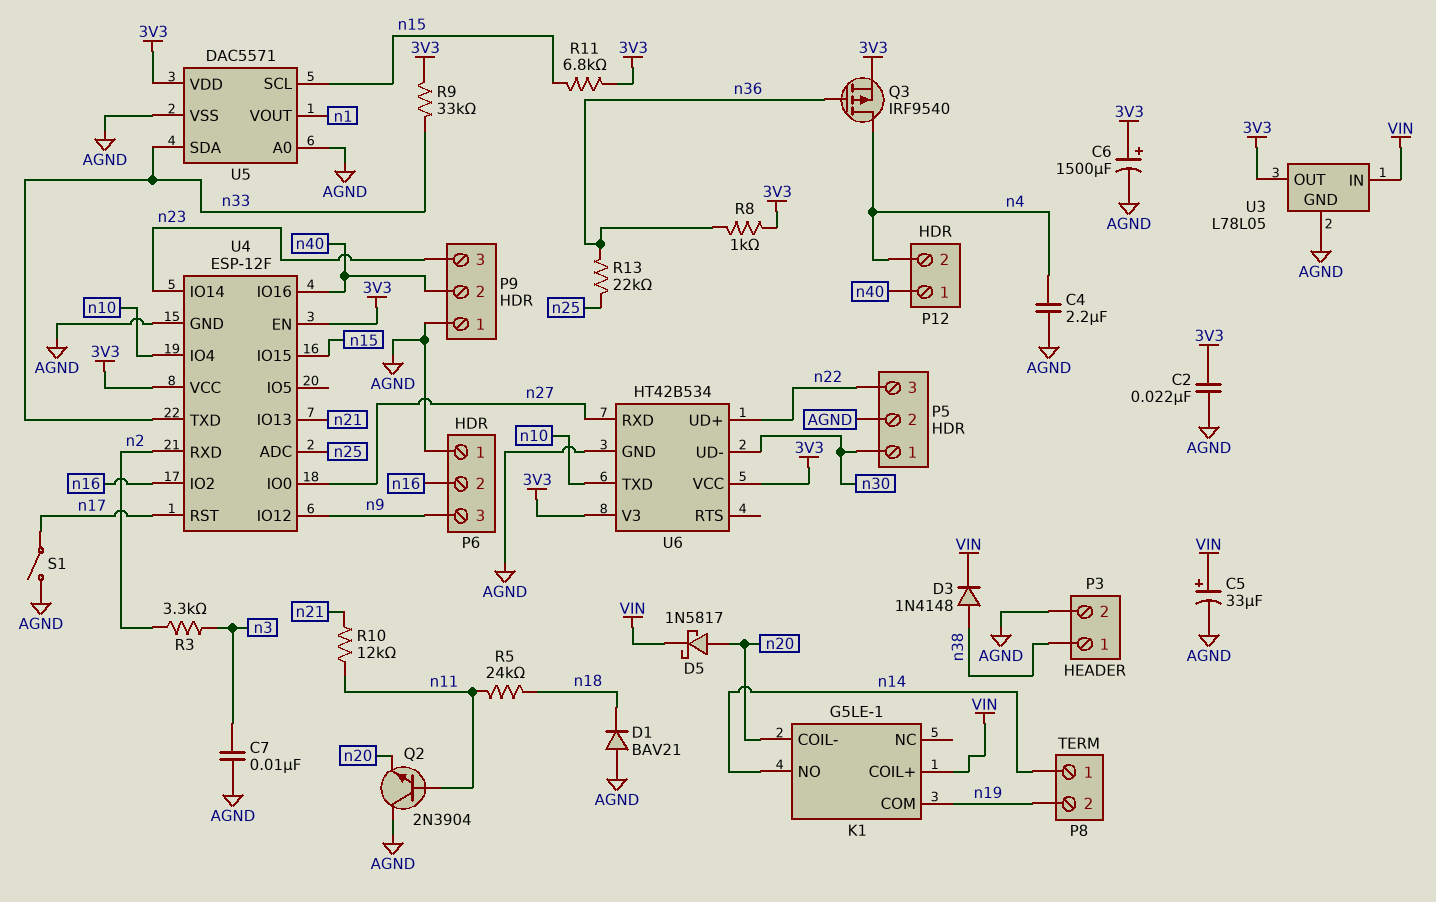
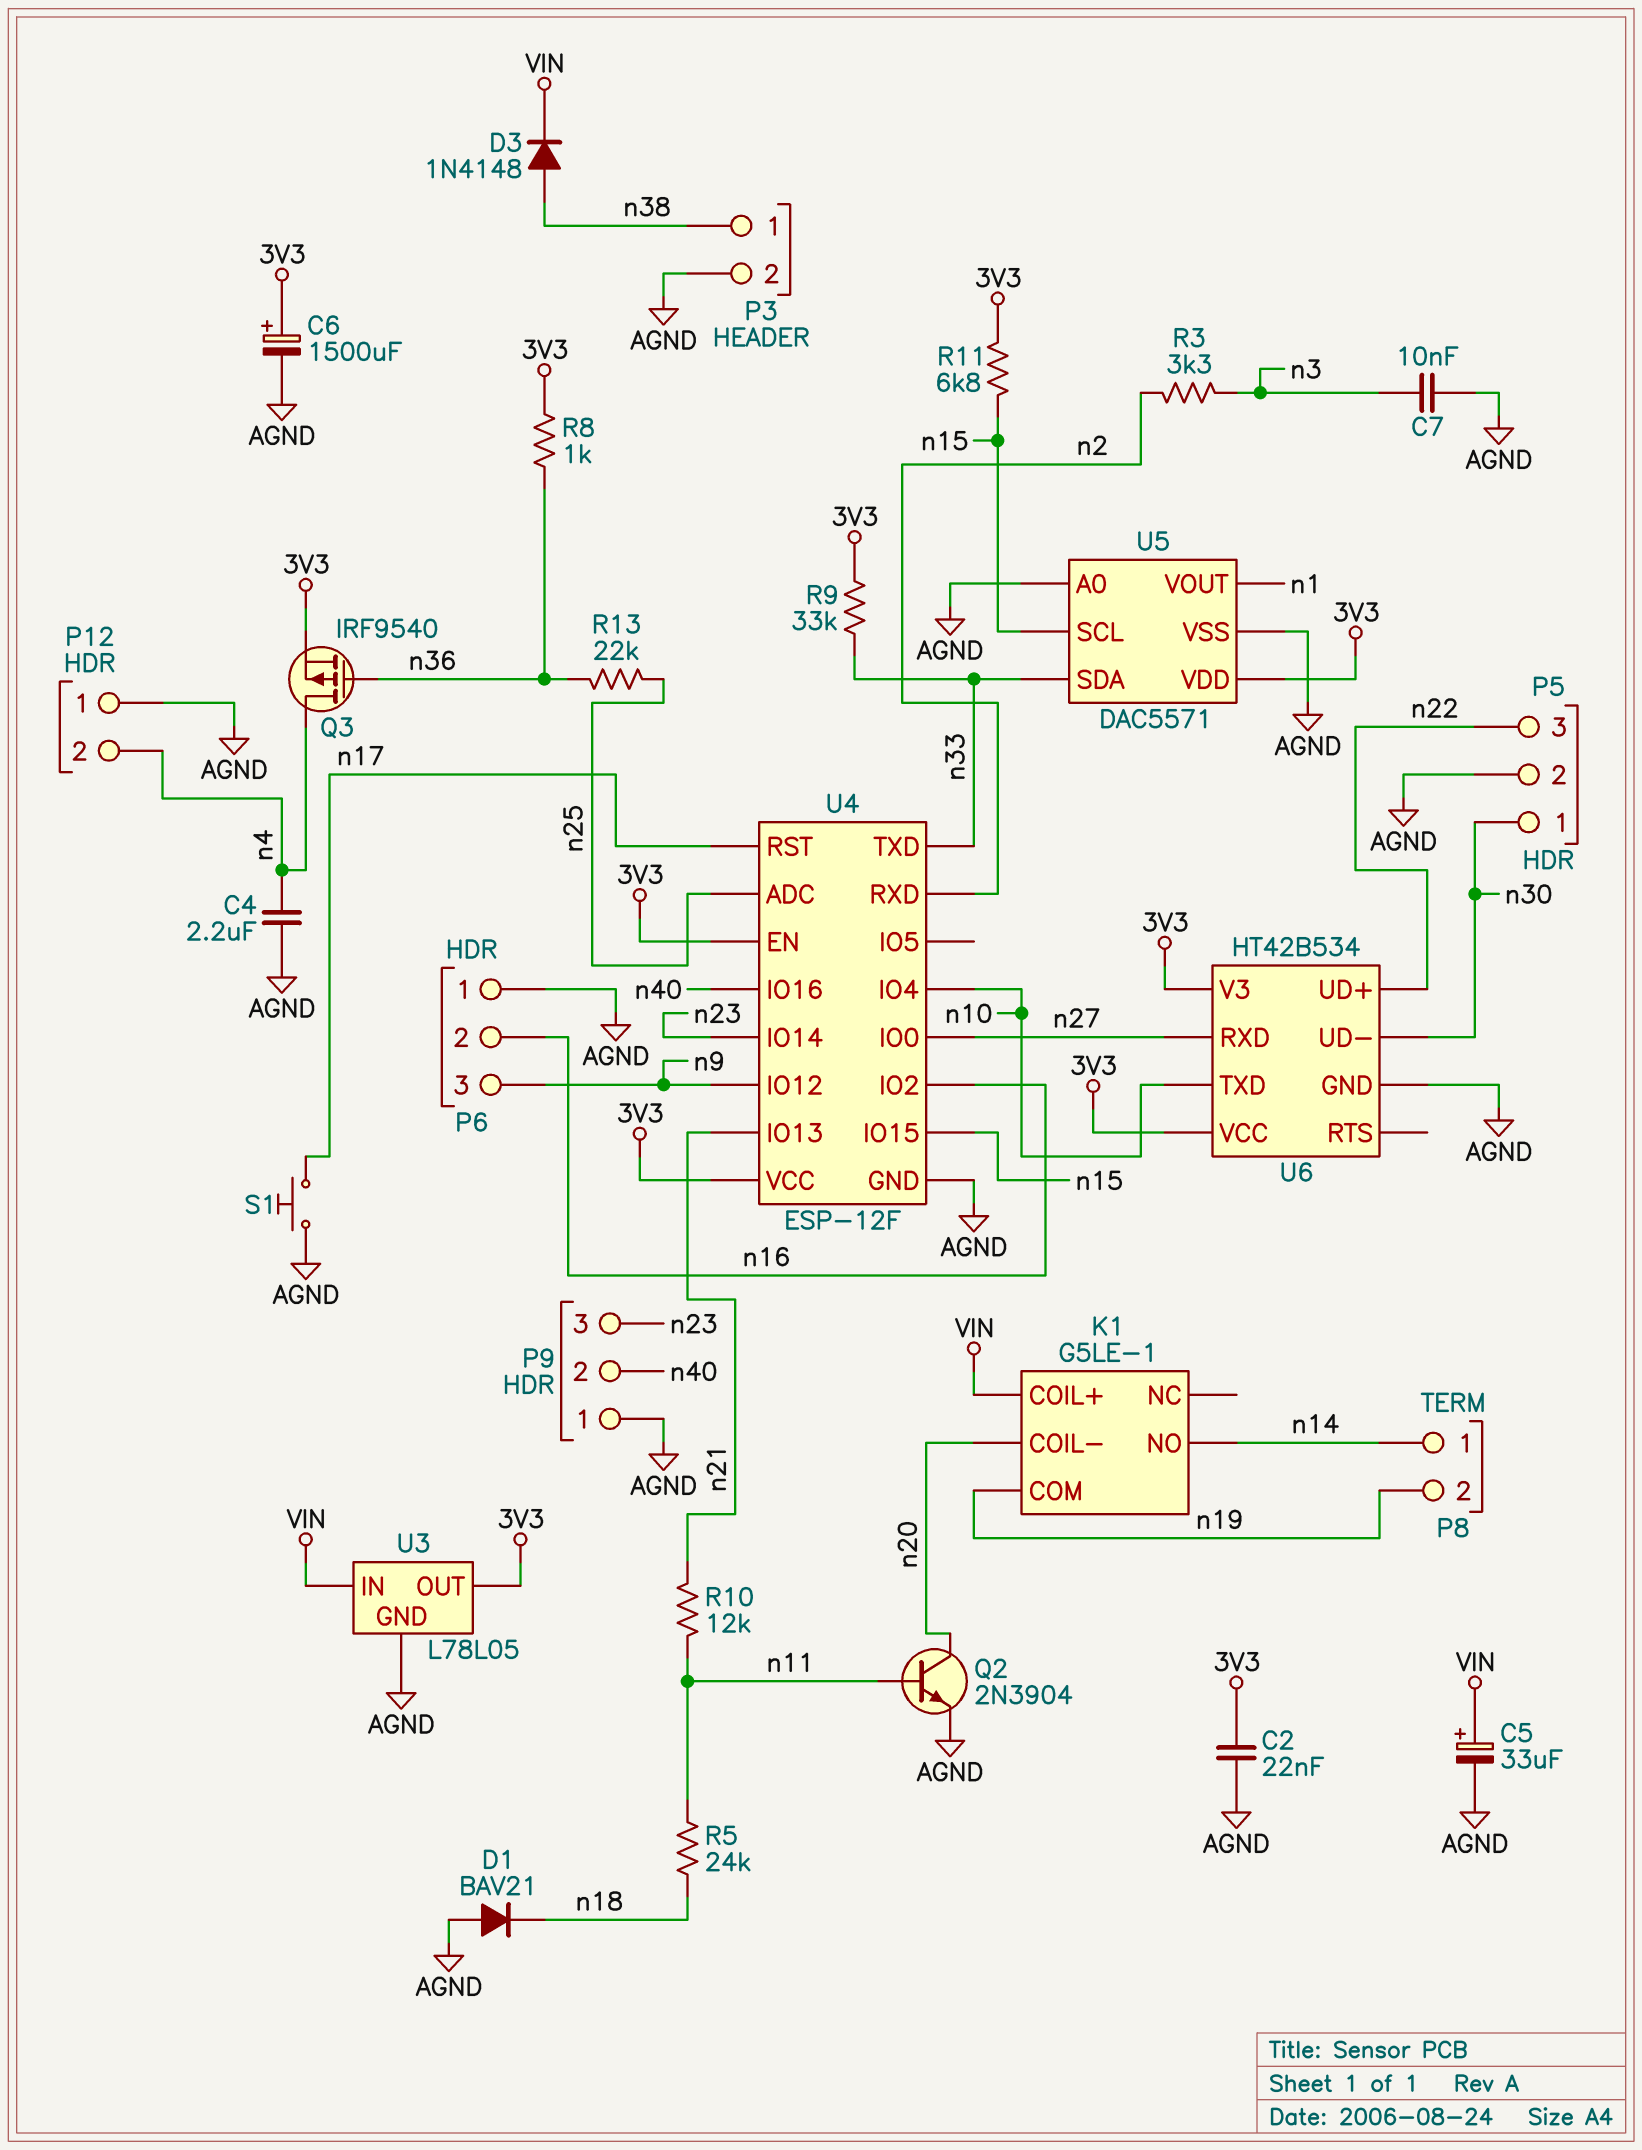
D5: schottky 1N5817 (A n20, K VIN) -> none
P12 pin 1: n40 -> AGND
Q2: NPN 2N3904 (B n11, C AGND, E n20) -> NPN 2N3904 (B n11, C n20, E AGND)
S1: switch (AGND, n17) -> button (AGND, n17)

